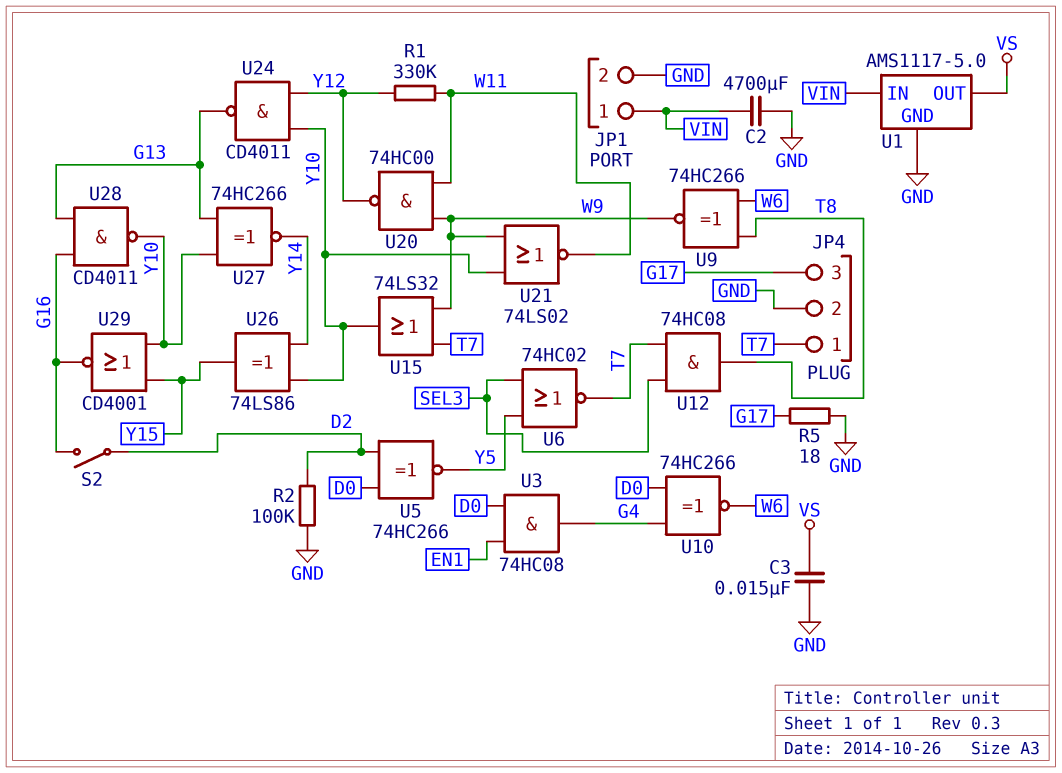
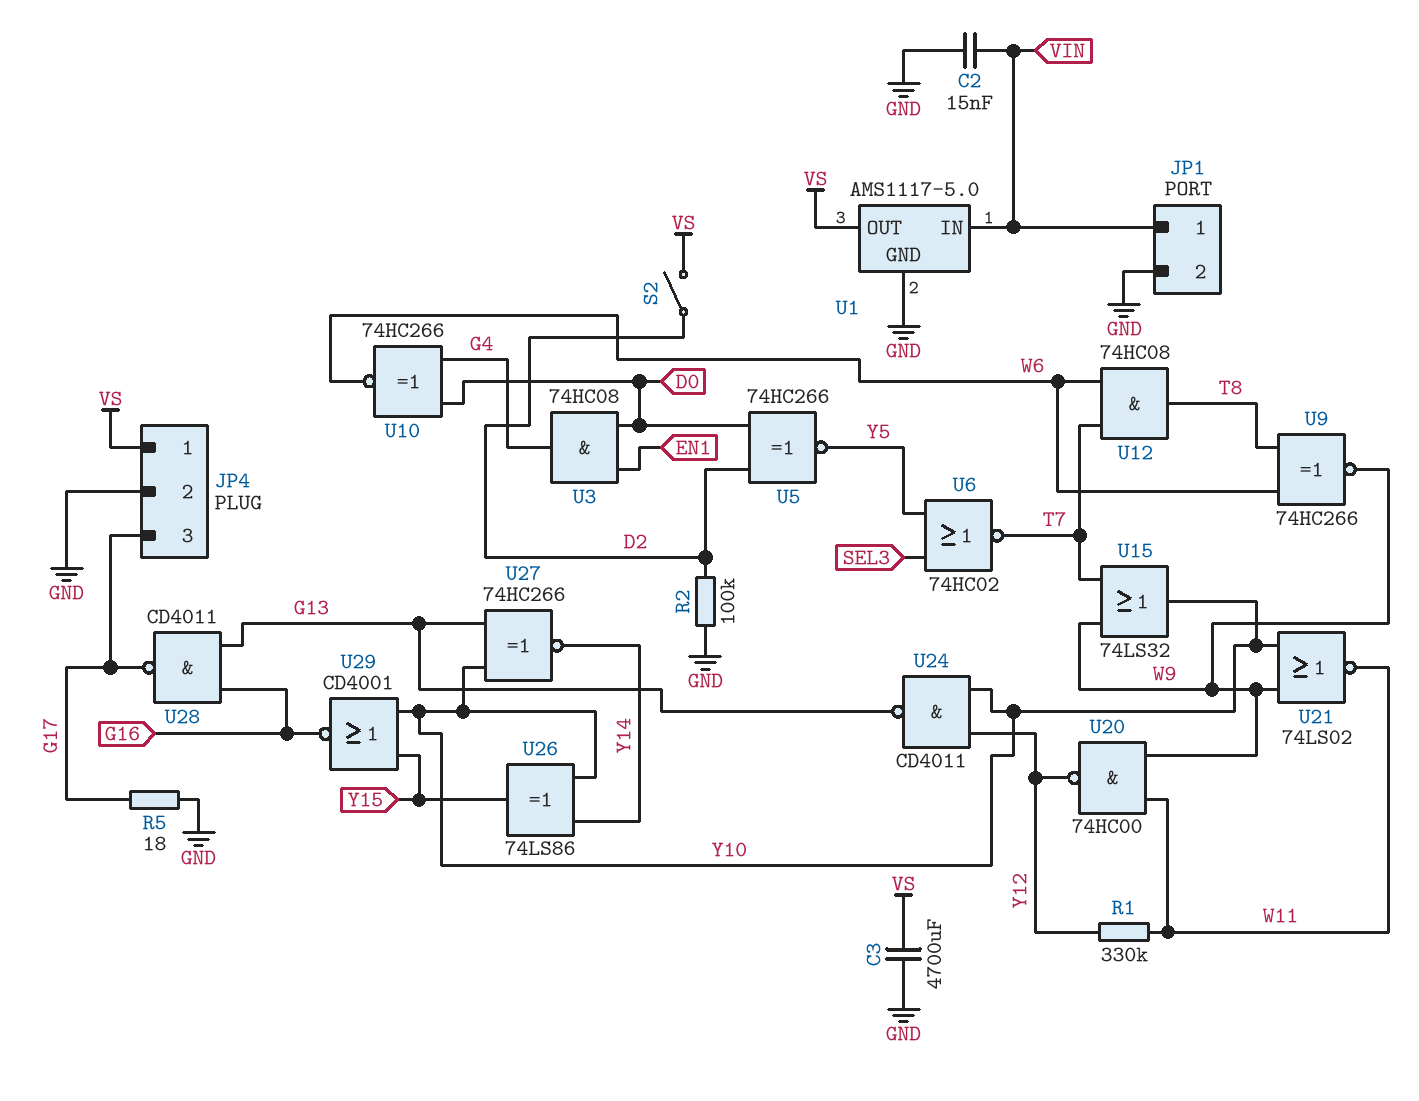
C2: 4700uF (GND, VIN) -> 15nF (GND, VIN)
C3: 15nF (GND, VS) -> 4700uF (GND, VS)
JP4 pin 1: T7 -> VS
S2: switch (D2, G16) -> switch (D2, VS)
U12: AND 74HC08 (in SEL3, in T7, out T8) -> AND 74HC08 (in T7, in W6, out T8)
U28: NAND CD4011 (in G13, in G16, out Y10) -> NAND CD4011 (in G13, in G16, out G17)

